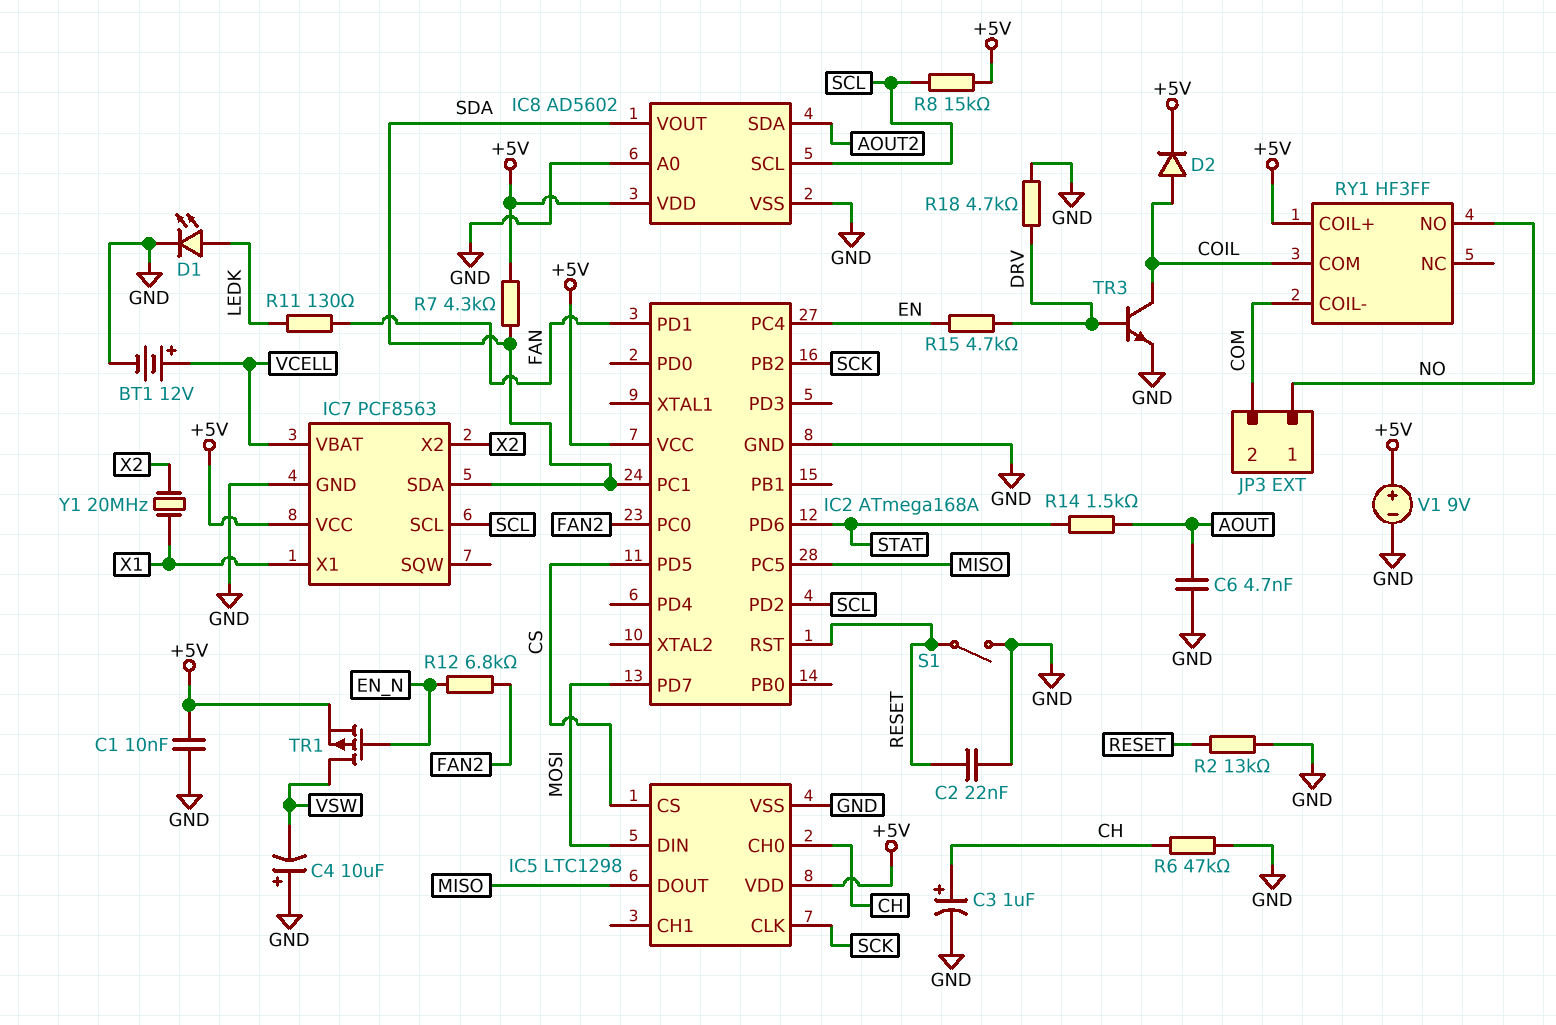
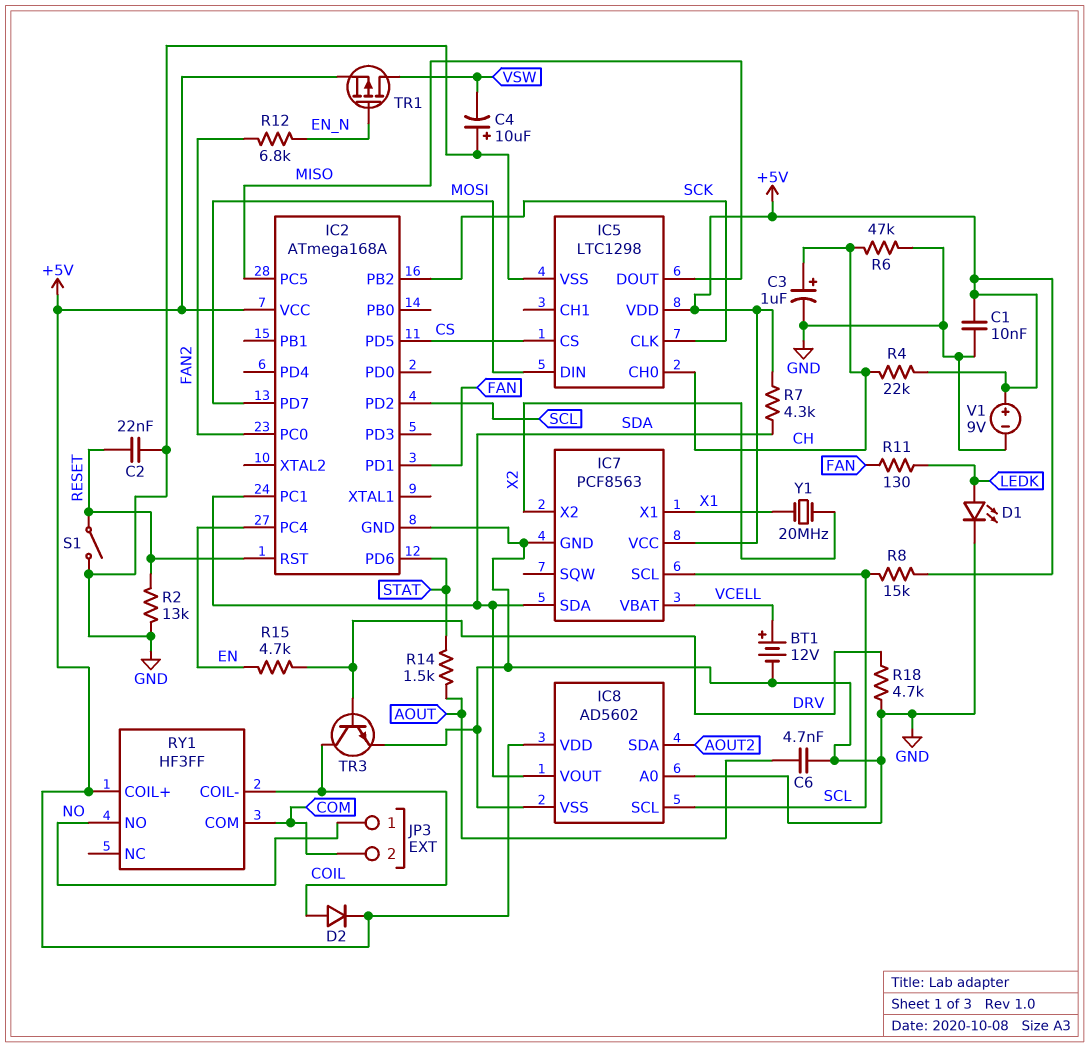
R4: none -> 22k (+5V, CH)
RY1 pin COIL-: COM -> COIL
RY1 pin COM: COIL -> COM

